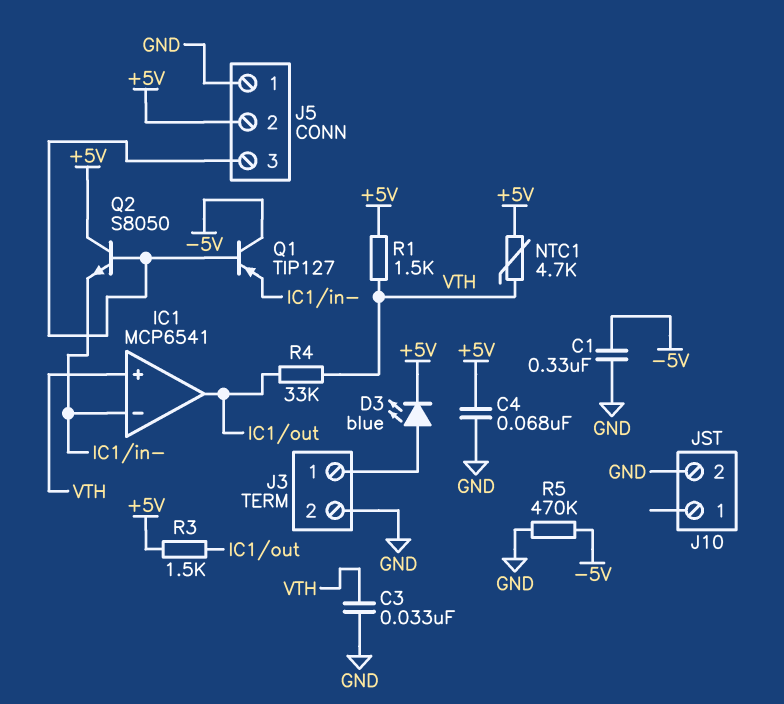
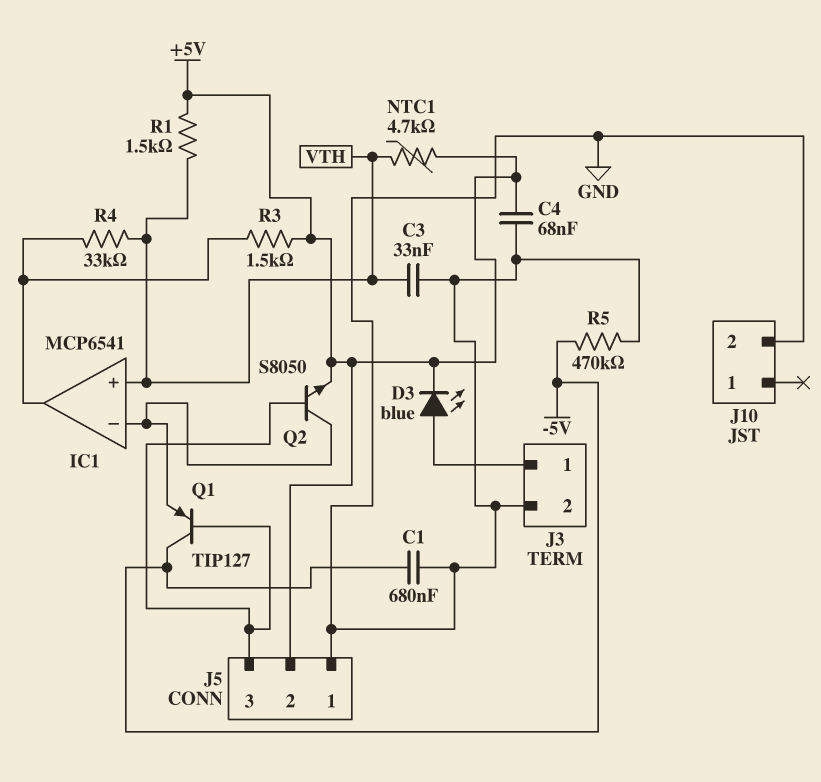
C1: 330nF (-5V, GND) -> 680nF (-5V, GND)
Q2: NPN S8050 (B J5/3, C +5V, E IC1/in-) -> NPN S8050 (B J5/3, C IC1/in-, E +5V)

